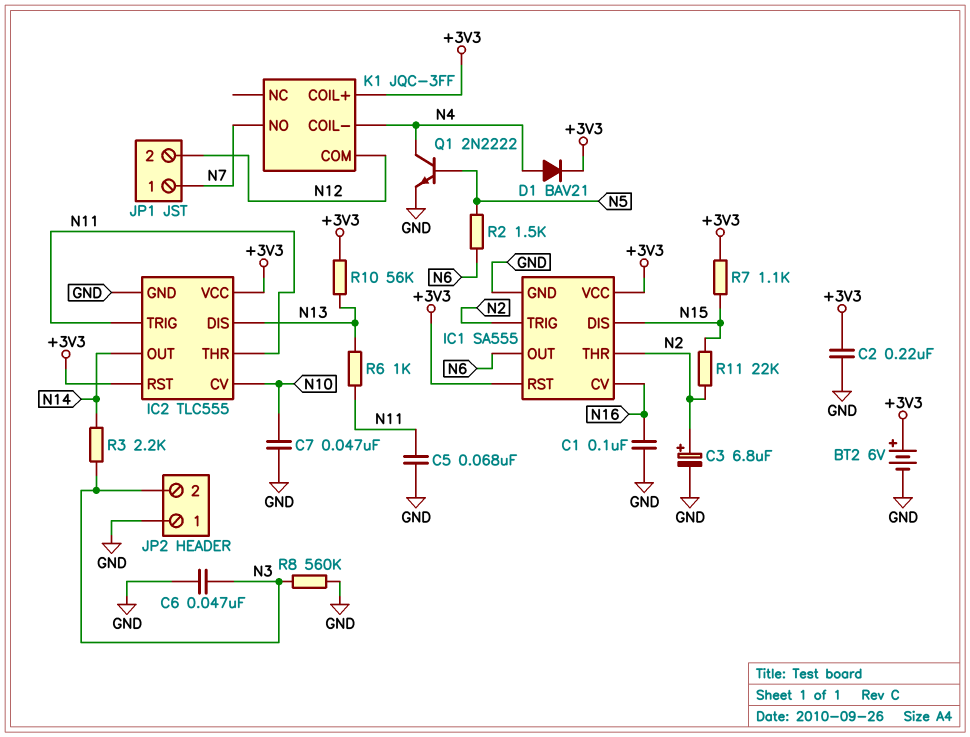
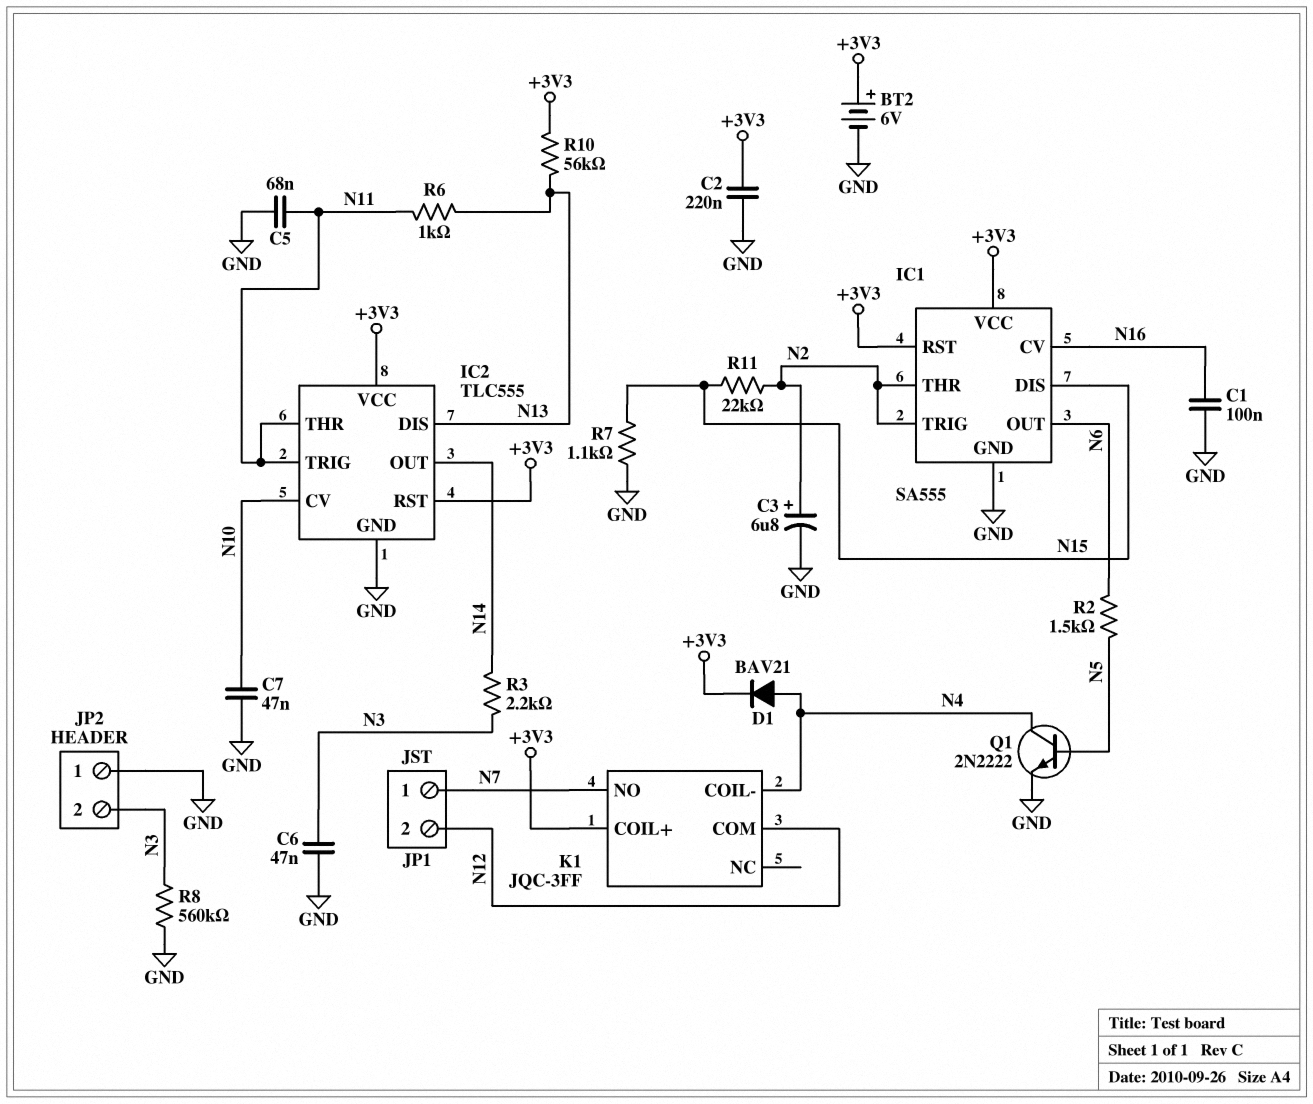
R7: 1.1k (+3V3, N15) -> 1.1k (GND, N15)

